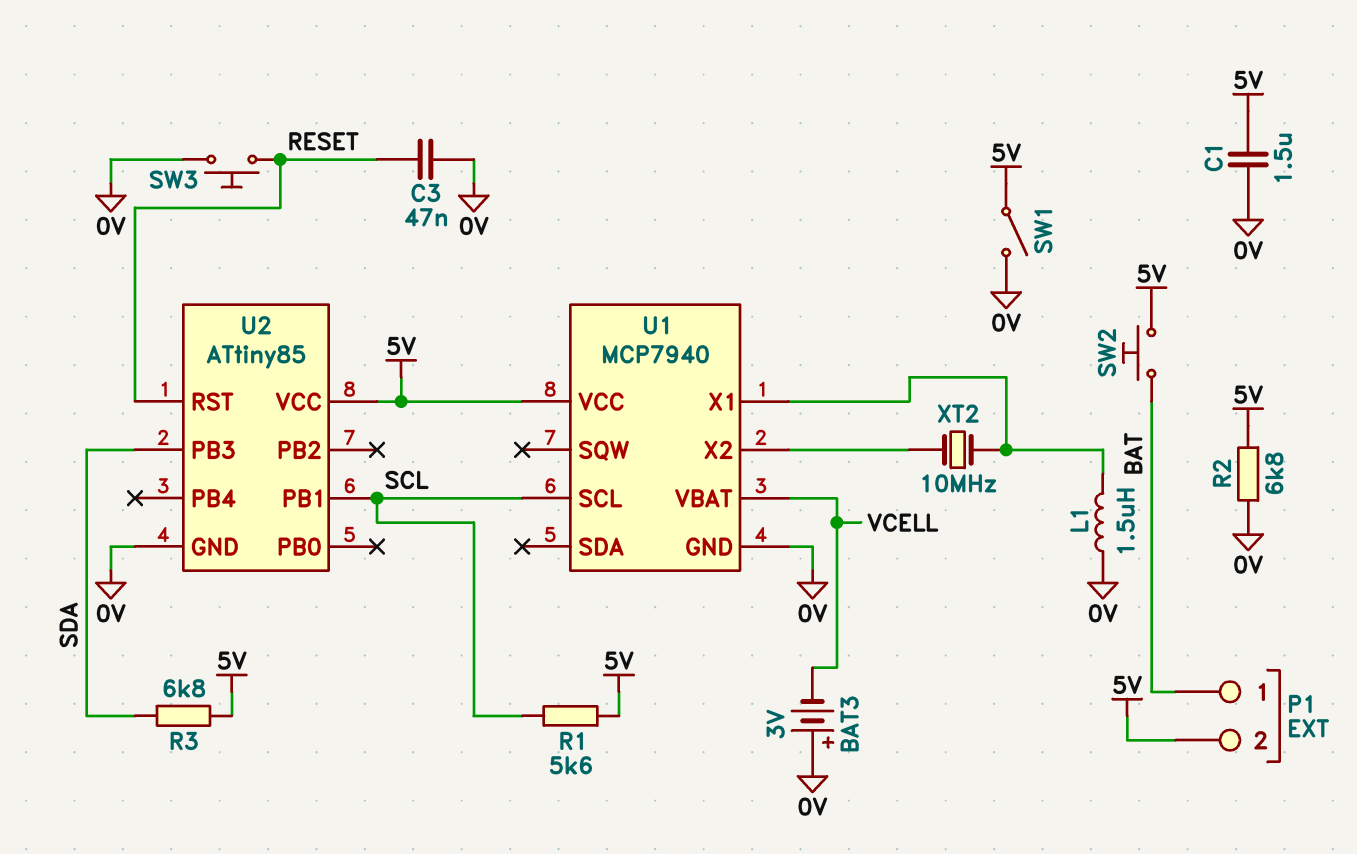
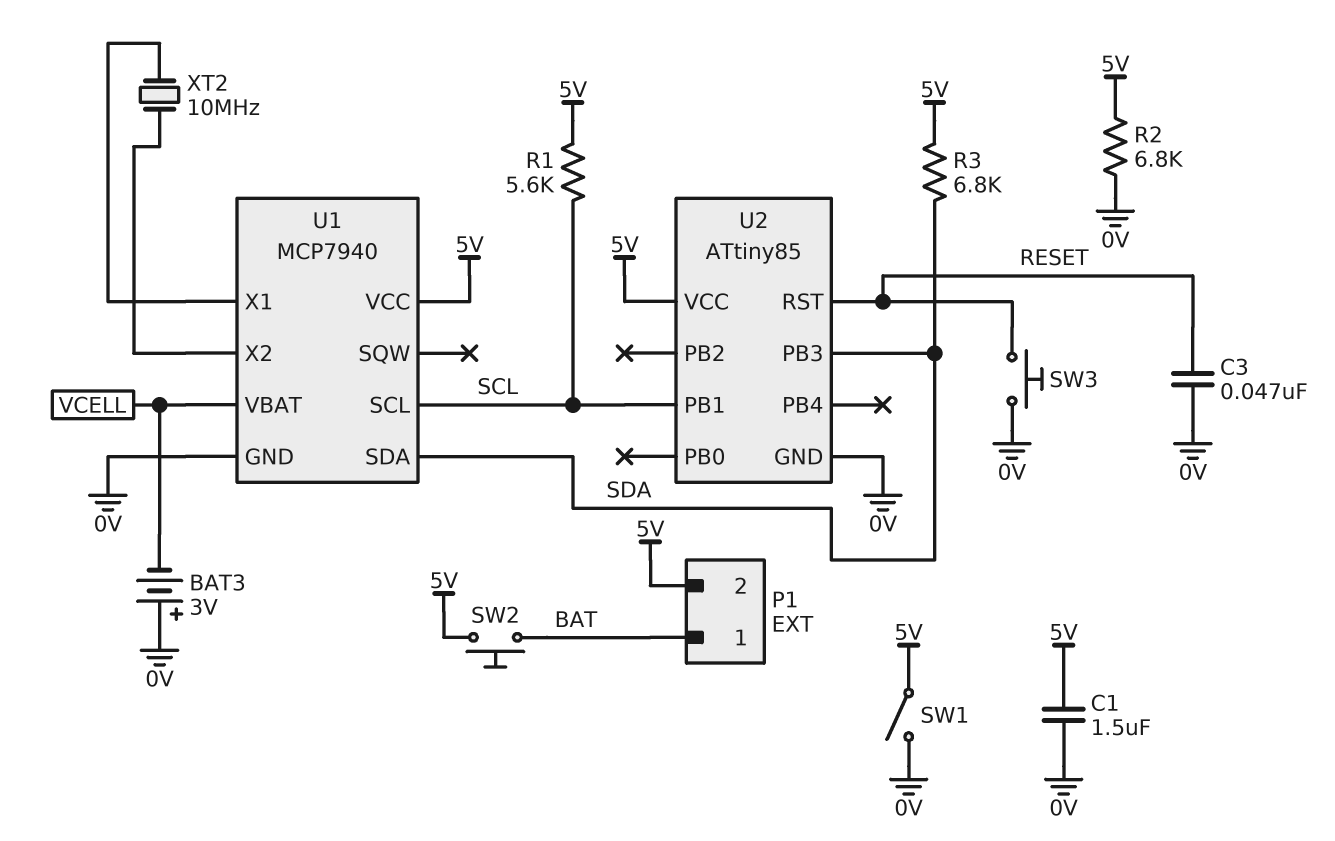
L1: 1.5uH (0V, U1/X1) -> none
U1 pin SDA: none -> SDA

